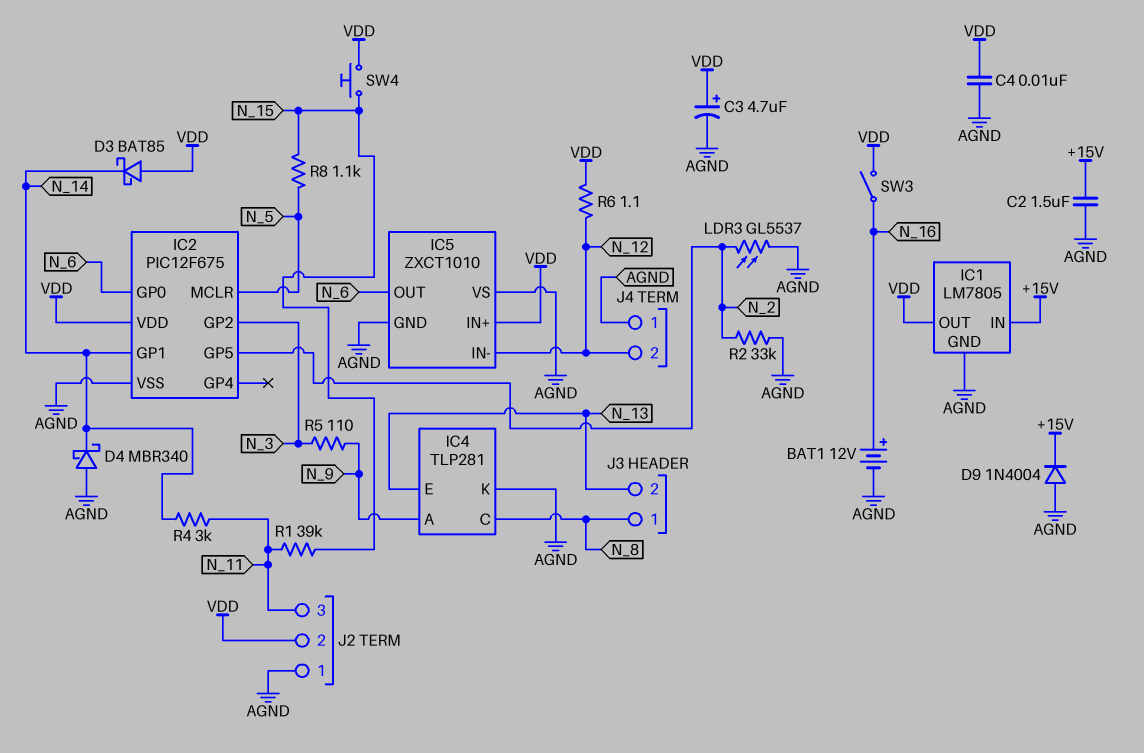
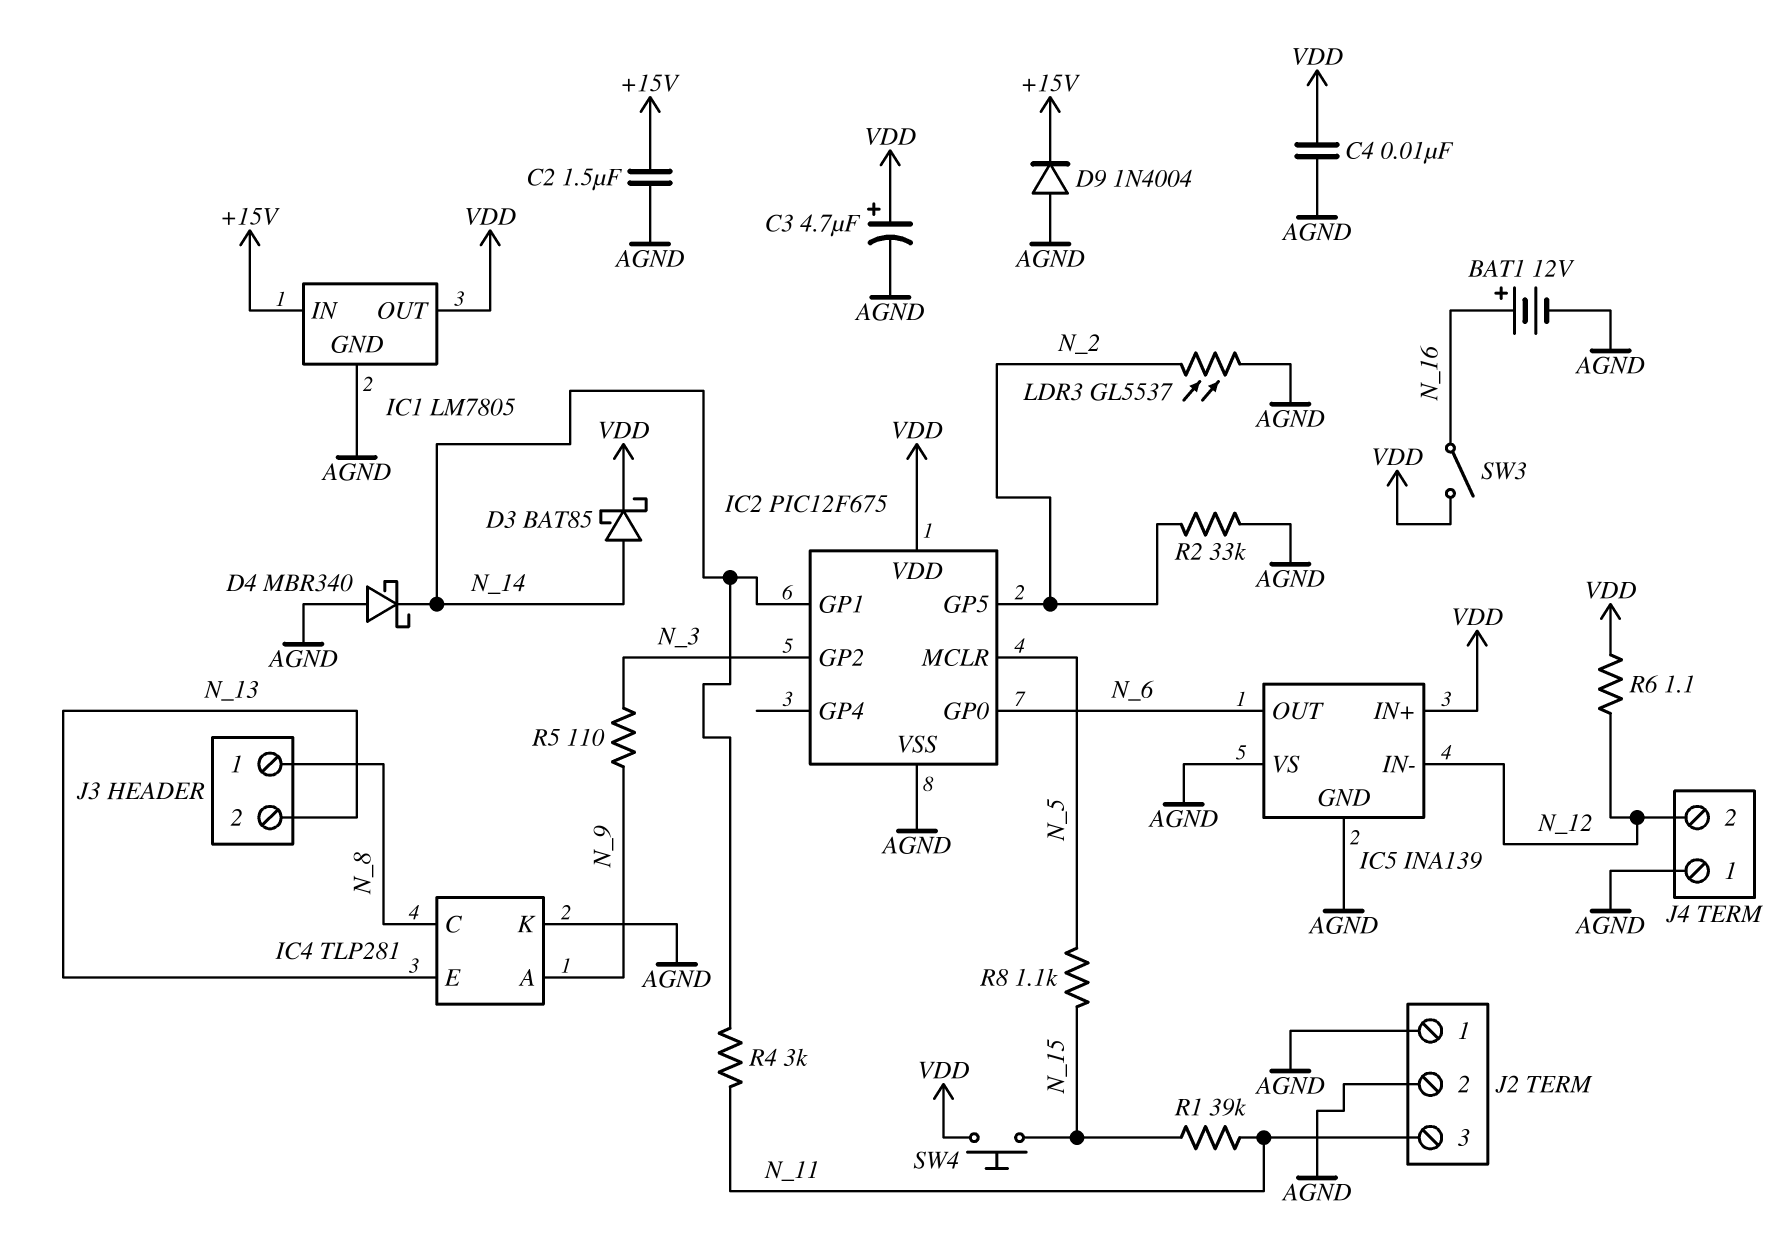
D3: schottky BAT85 (A VDD, K N_14) -> schottky BAT85 (A N_14, K VDD)
IC5: ZXCT1010 -> INA139
J2 pin 2: VDD -> AGND

